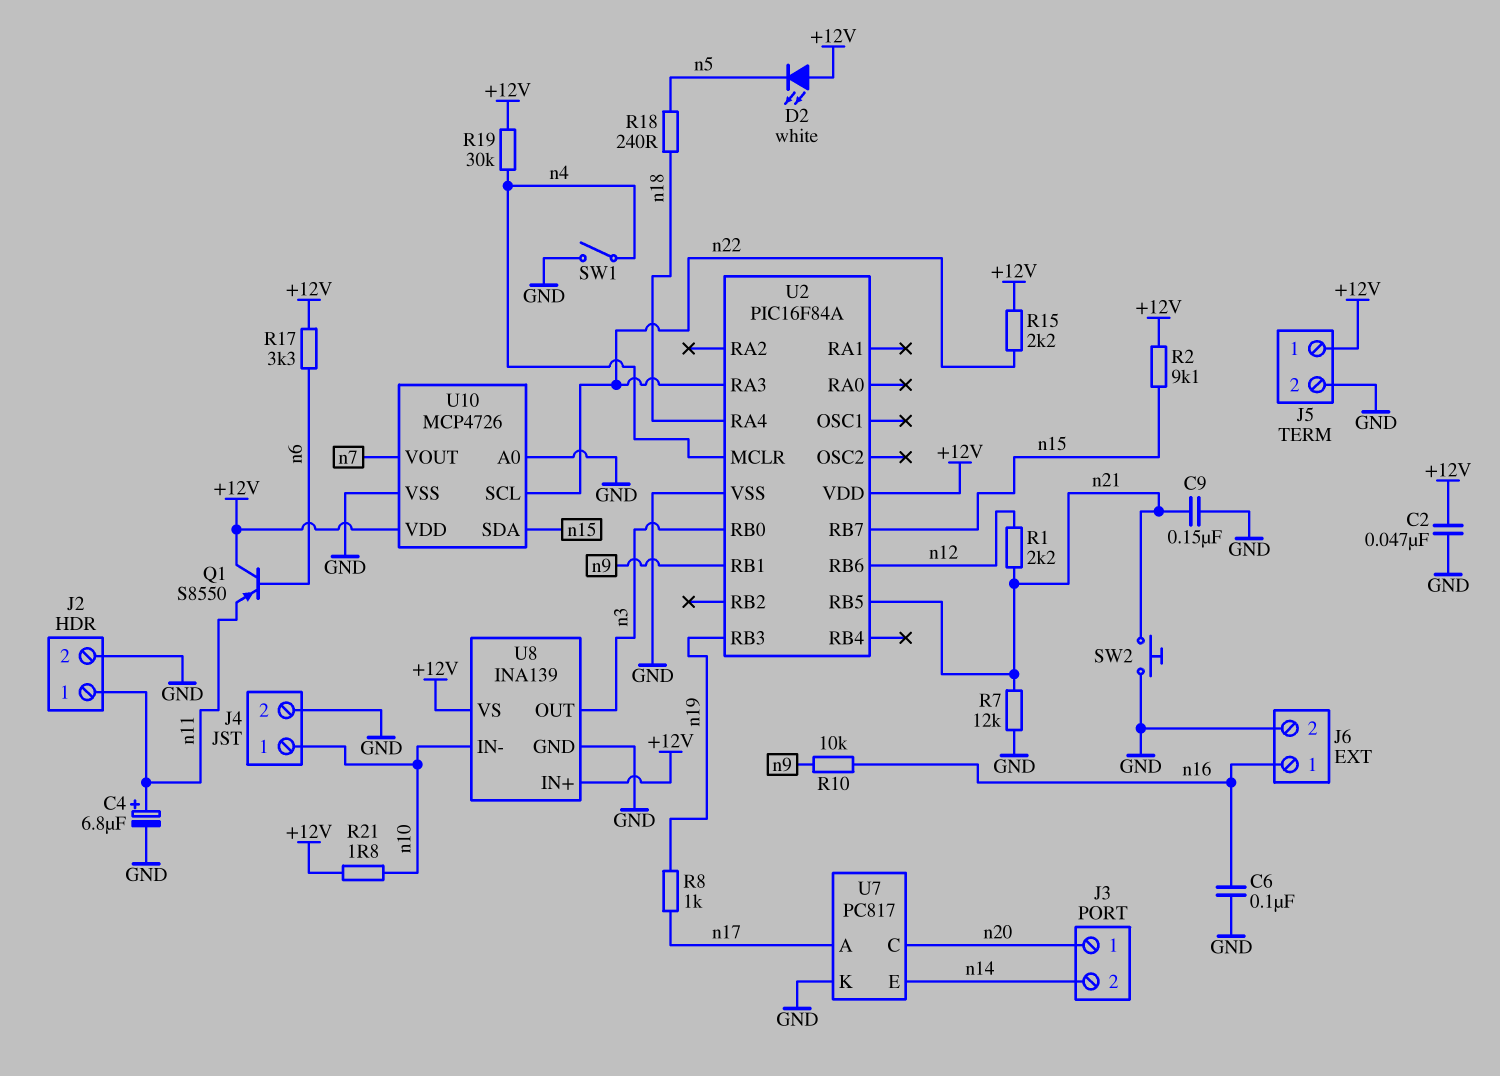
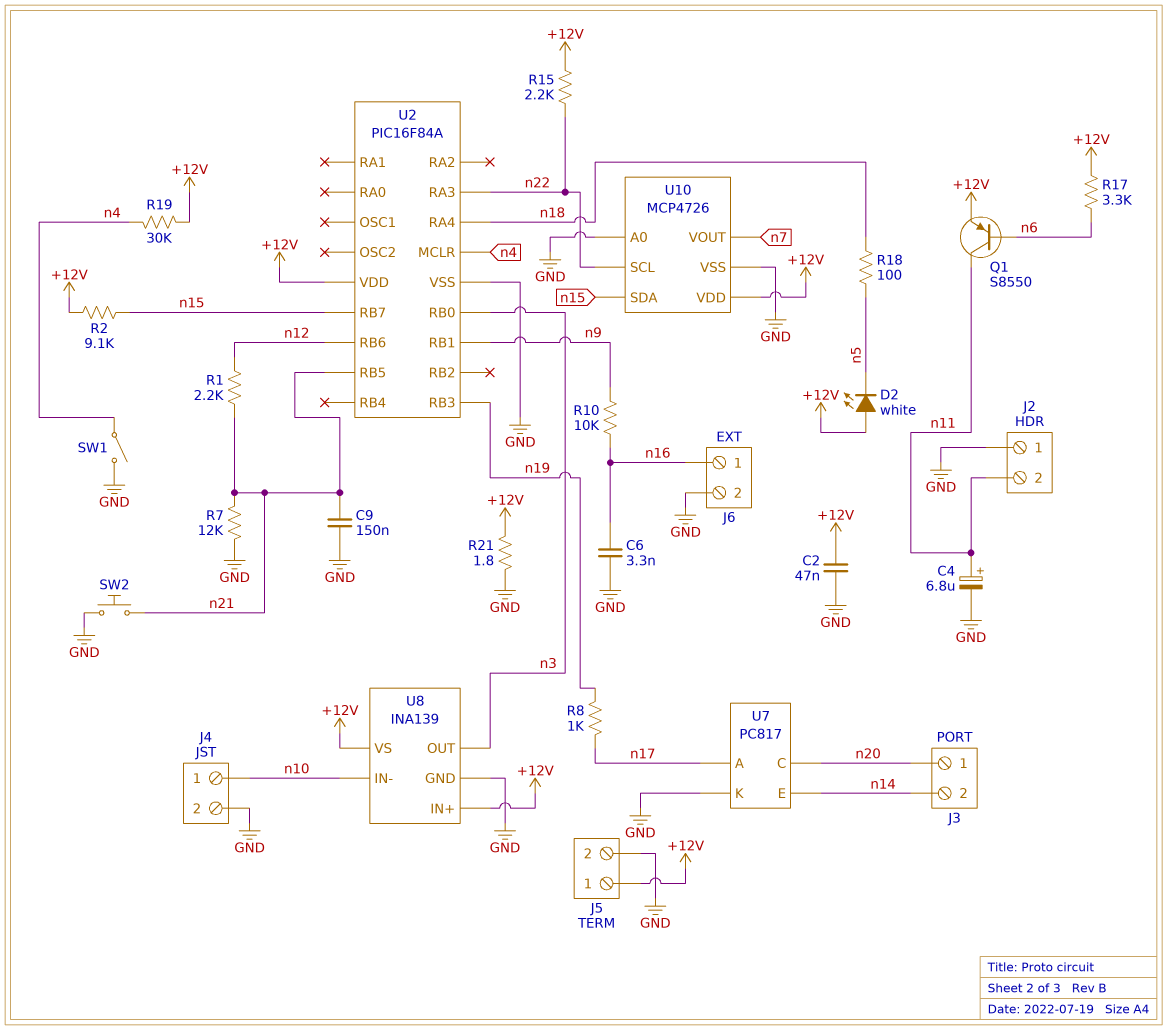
C6: 100nF (GND, n16) -> 3.3nF (GND, n16)
J2 pin 1: n11 -> GND
J2 pin 2: GND -> n11
Q1: PNP S8550 (B n6, C +12V, E n11) -> PNP S8550 (B n6, C n11, E +12V)
R18: 240 (n5, n18) -> 100 (n5, n18)
R21: 1.8 (+12V, n10) -> 1.8 (+12V, GND)

